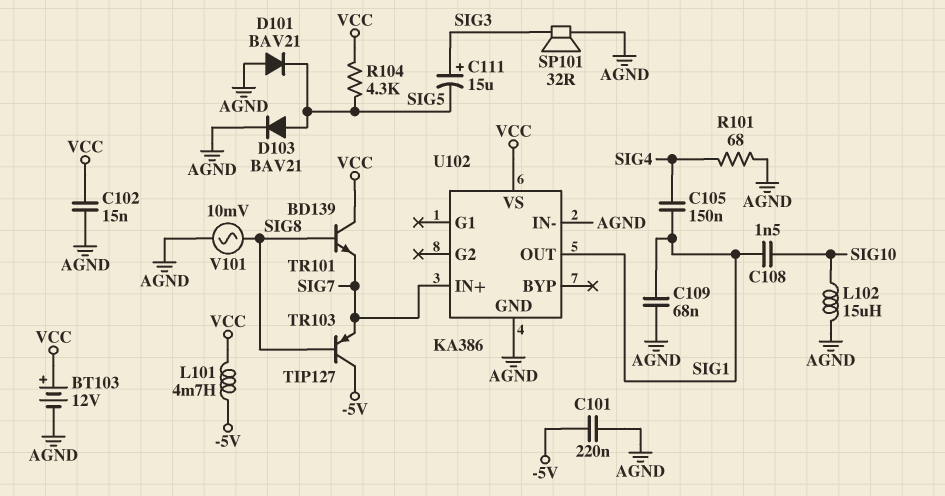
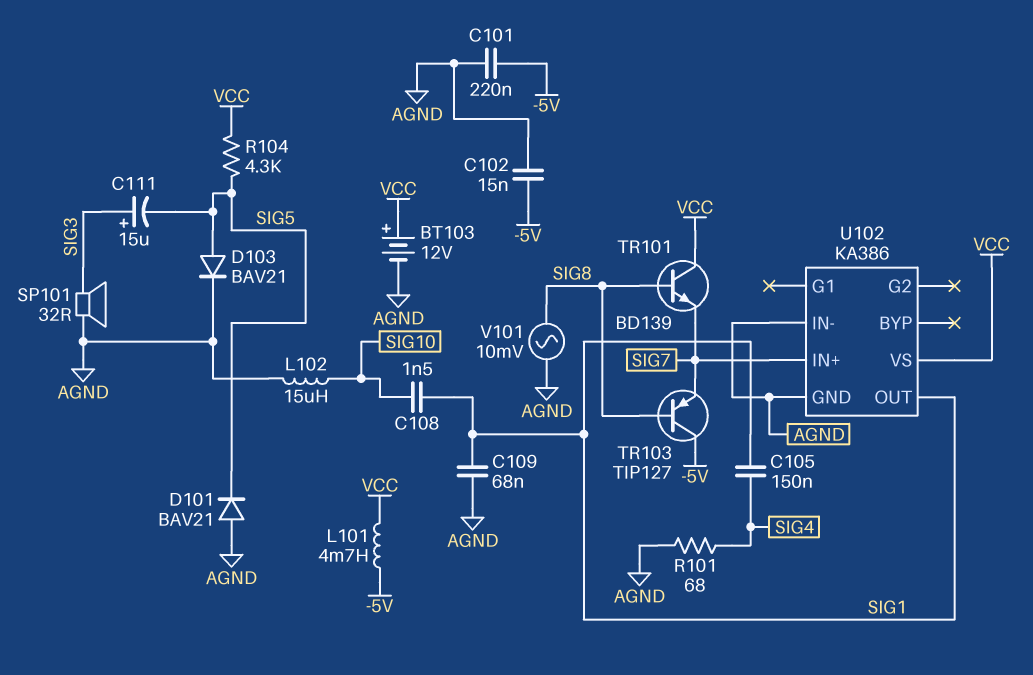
C102: 15nF (AGND, VCC) -> 15nF (-5V, AGND)

